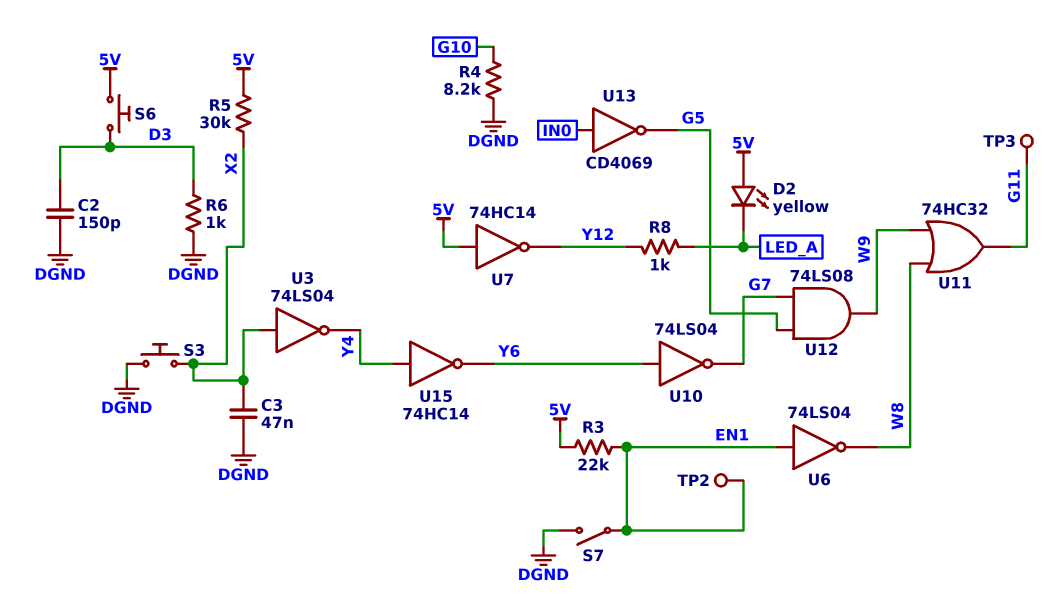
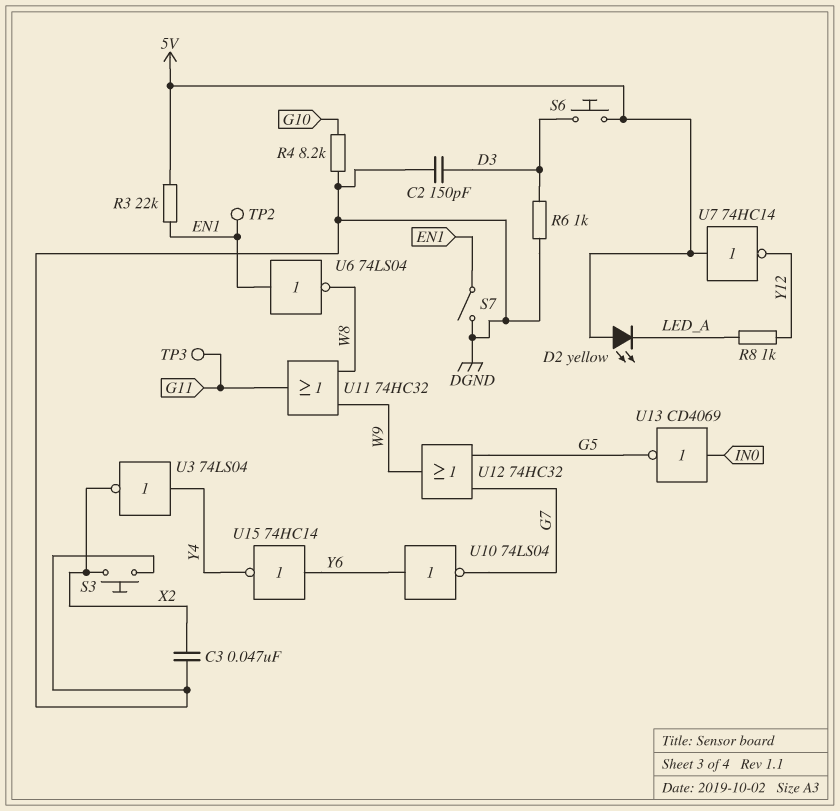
R5: 30k (5V, X2) -> none
U3: NOT 74LS04 (in X2, out Y4) -> NOT 74LS04 (in Y4, out X2)
U12: AND 74LS08 (in G5, in G7, out W9) -> OR 74HC32 (in G5, in G7, out W9)
U15: NOT 74HC14 (in Y4, out Y6) -> NOT 74HC14 (in Y6, out Y4)

